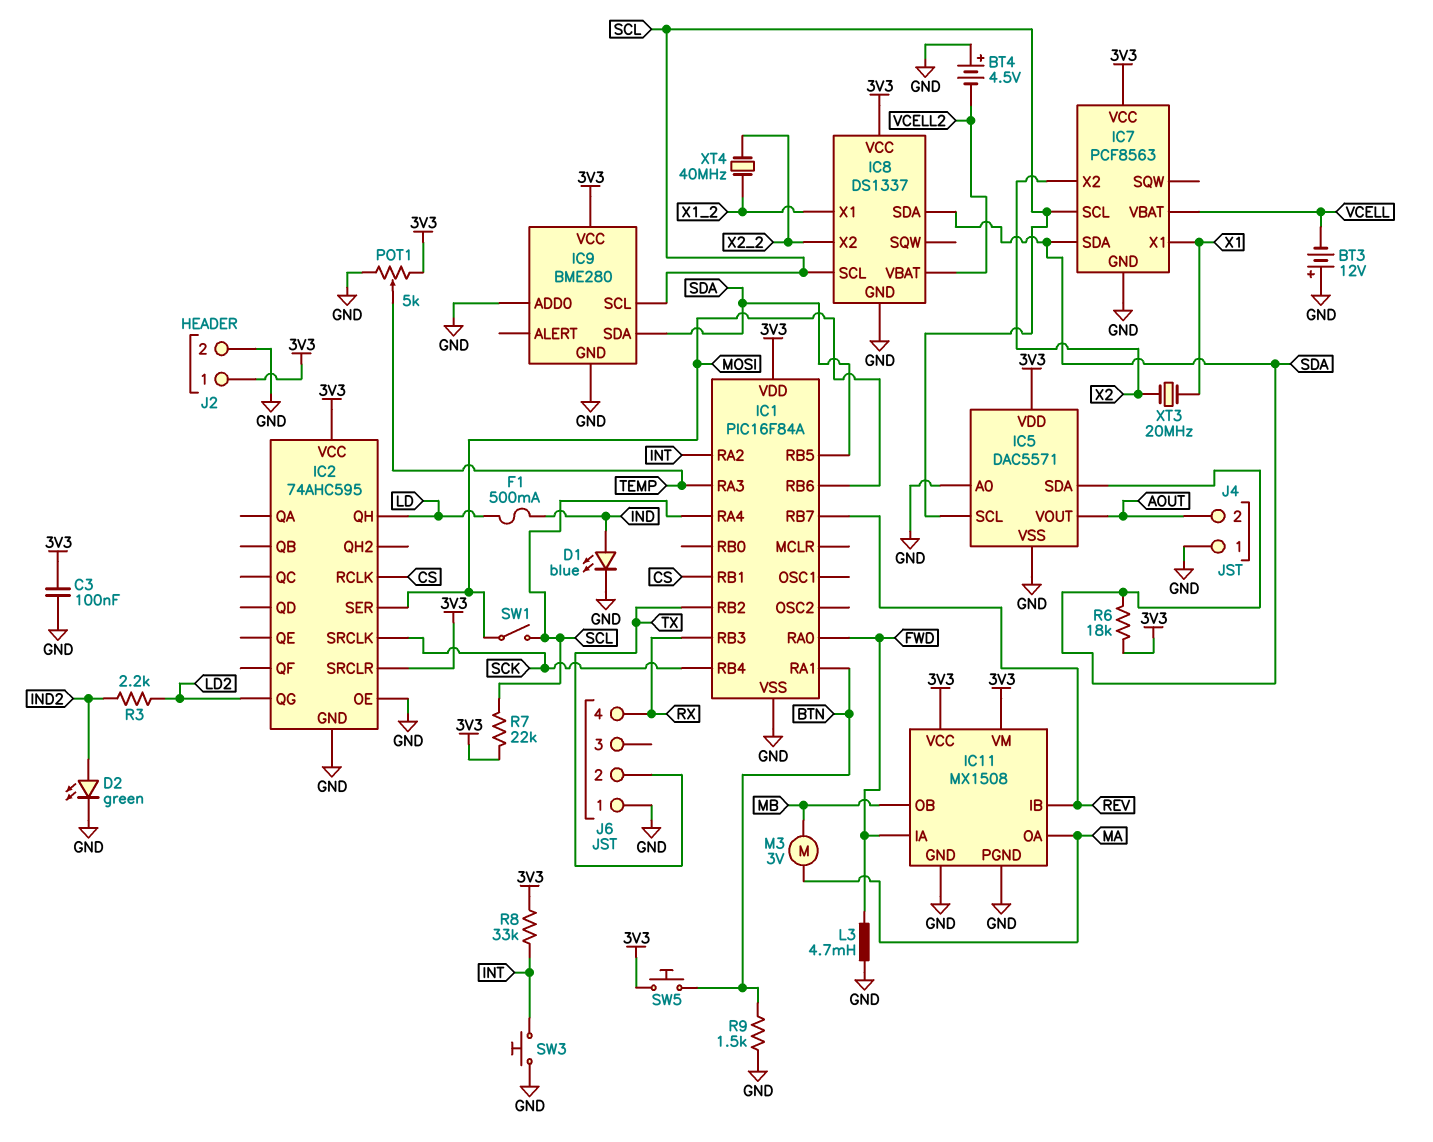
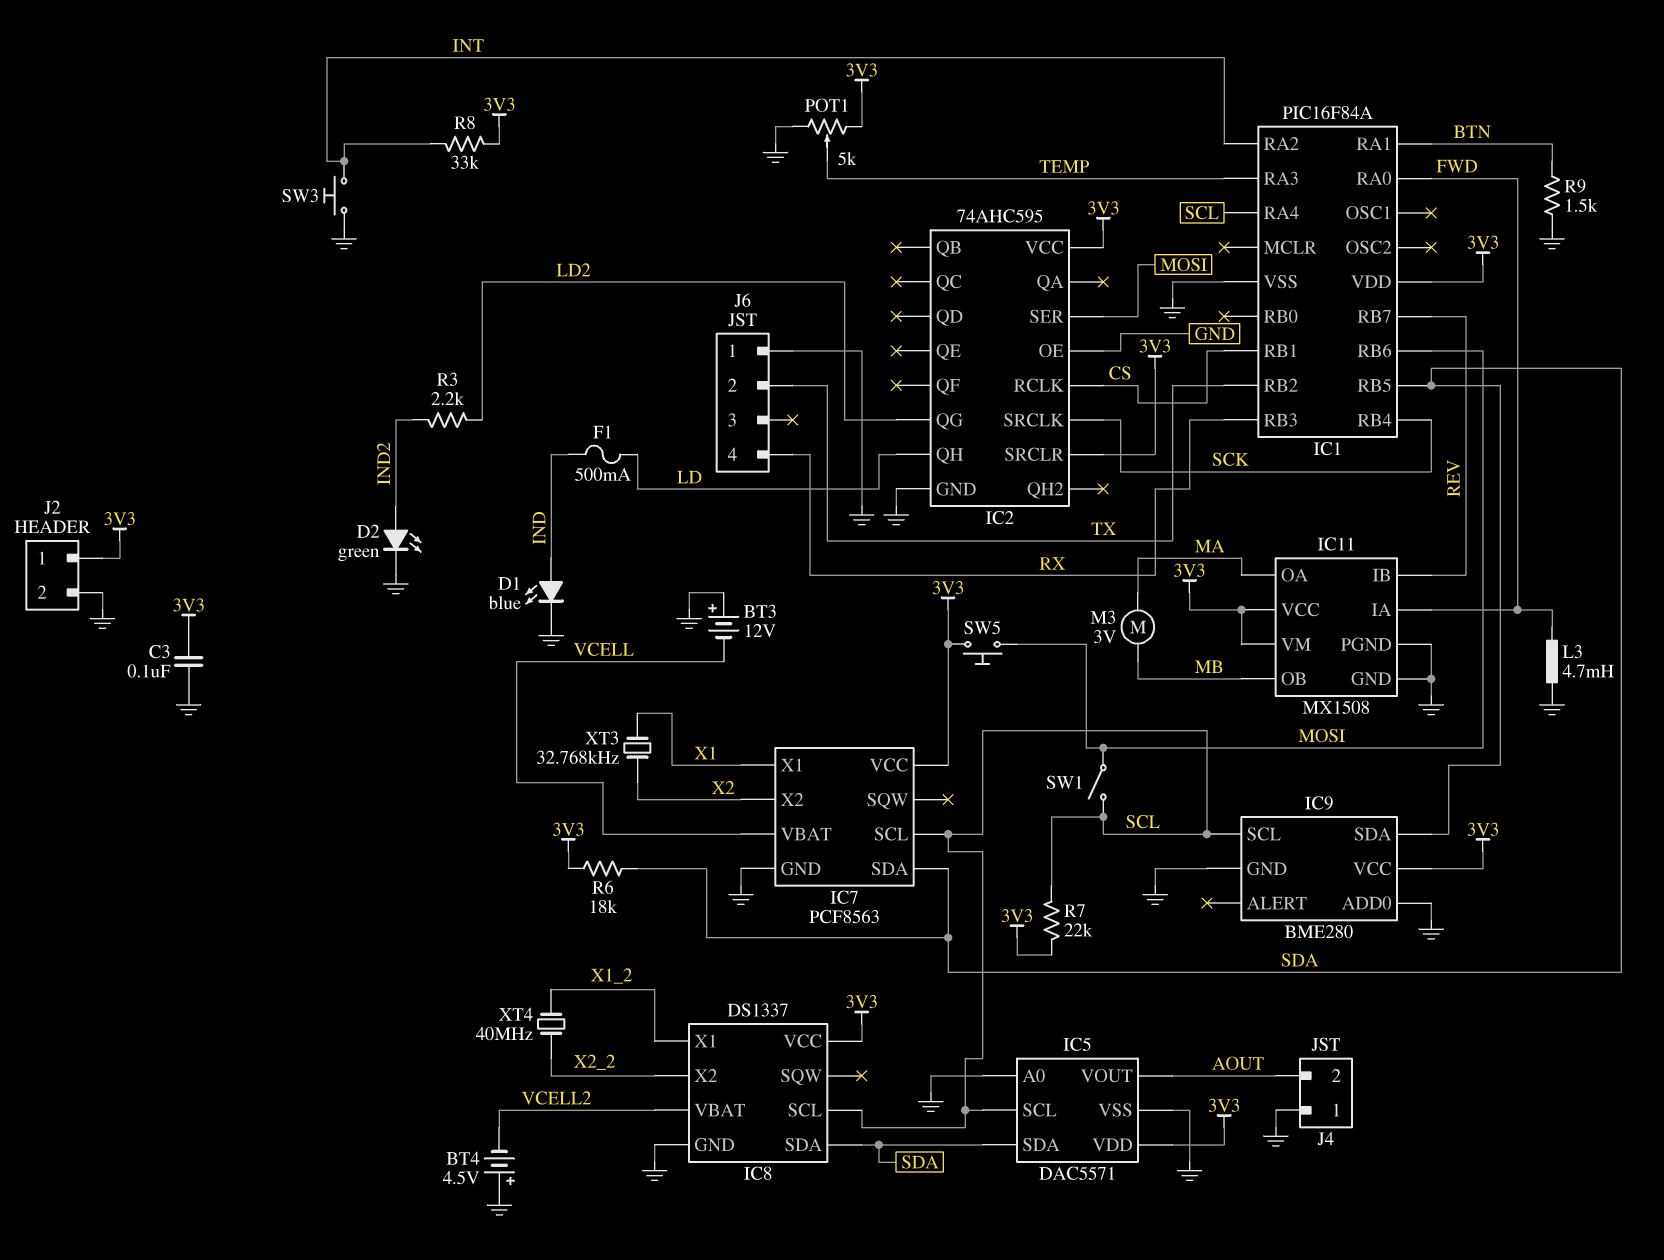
SW5: button (3V3, BTN) -> button (3V3, MOSI)
XT3: 20MHz (X1, X2) -> 32.768kHz (X1, X2)

